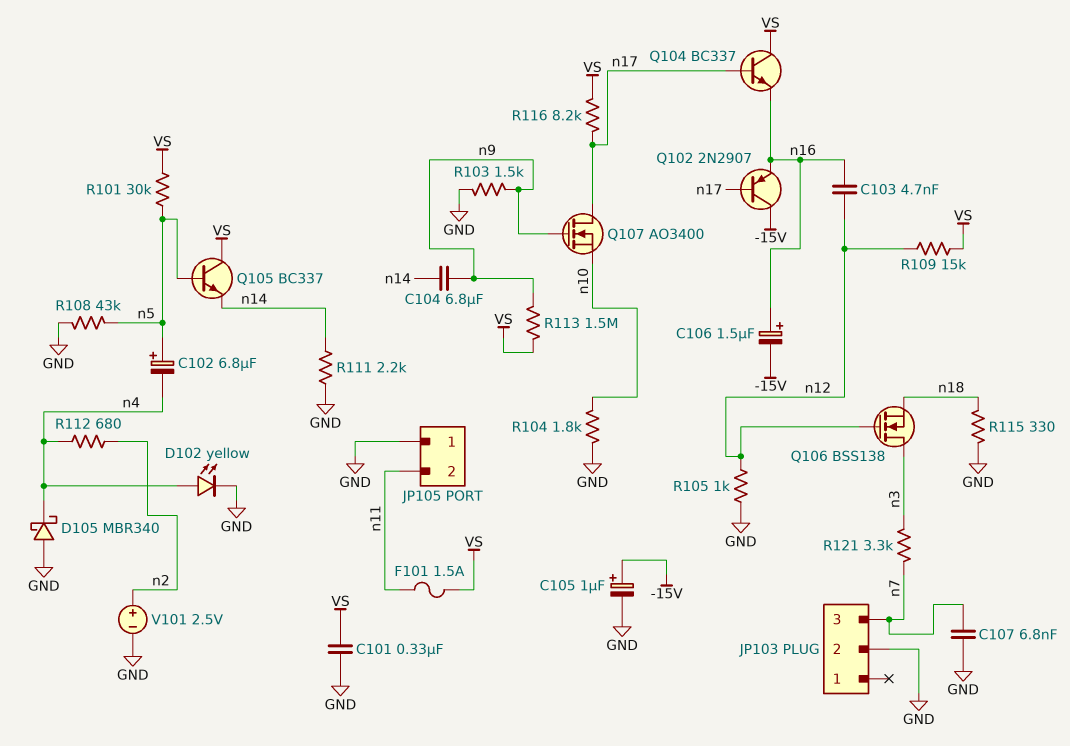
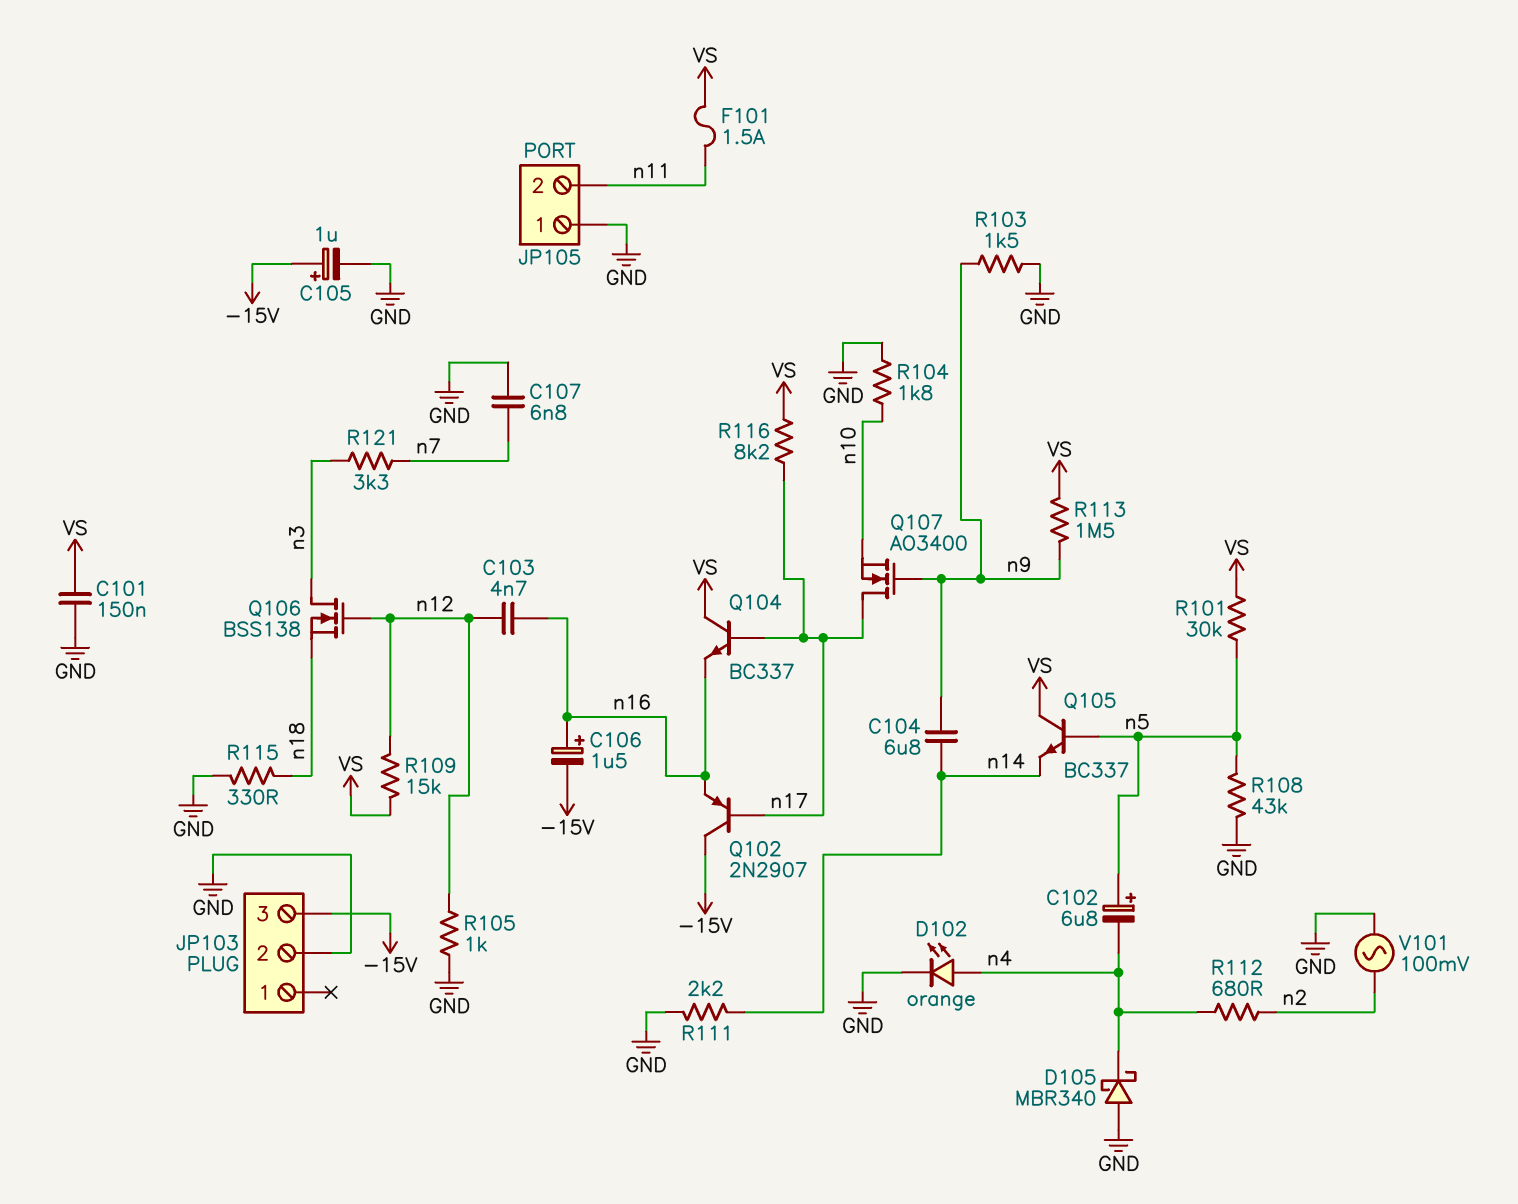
C101: 330nF (GND, VS) -> 150nF (GND, VS)
D102: LED yellow (A n4, K GND) -> LED orange (A n4, K GND)
JP103 pin 3: n7 -> -15V
V101: 2.5V (plus n2, minus GND) -> AC 100mV (GND, n2)

